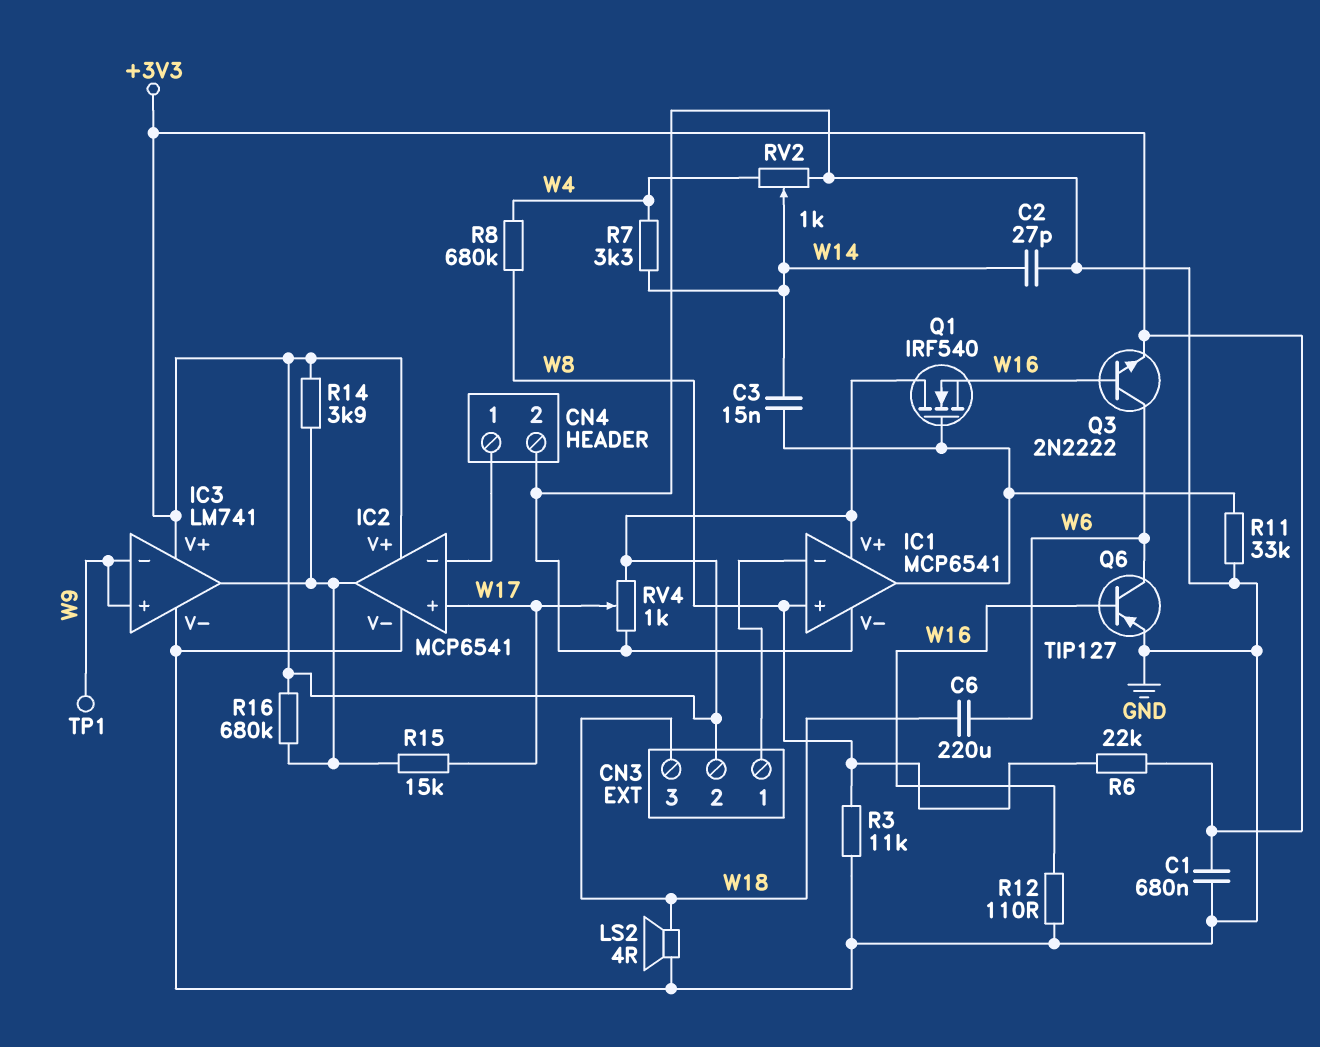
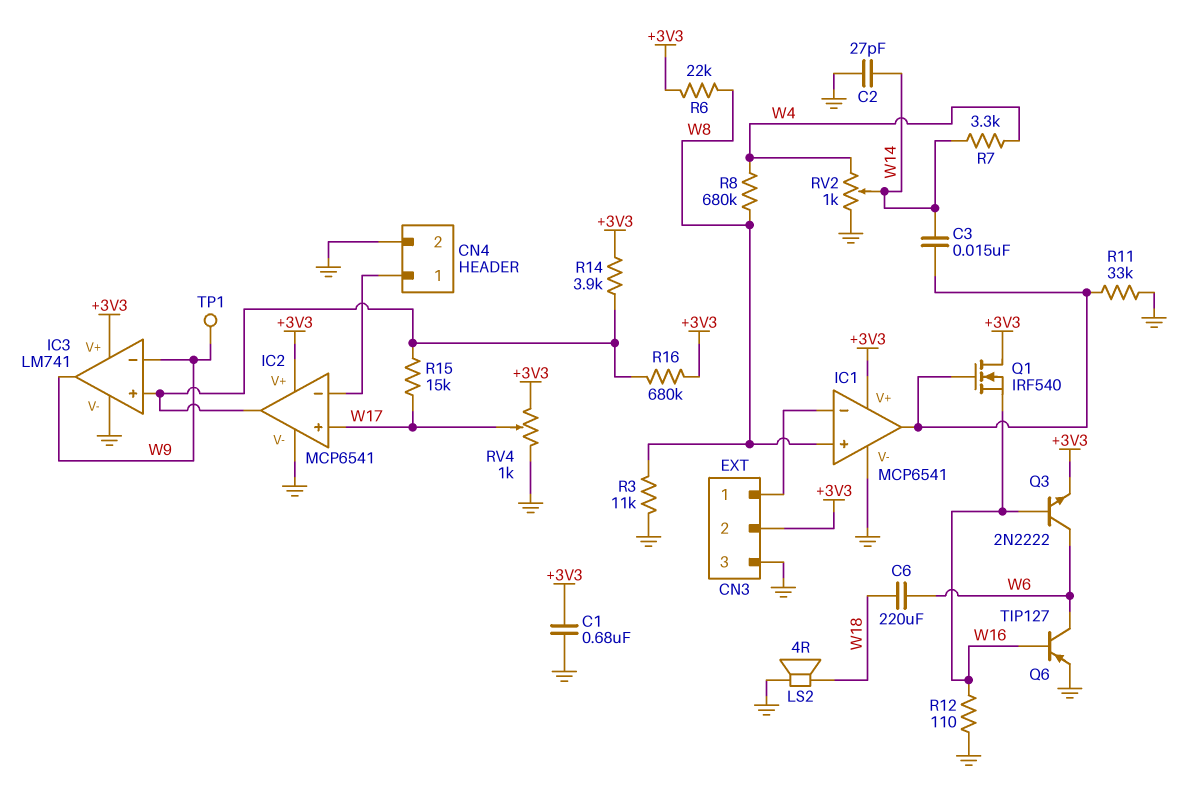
CN3 pin 3: W18 -> GND
IC3 pin in+: W9 -> IC2/out
IC3 pin out: IC2/out -> W9

